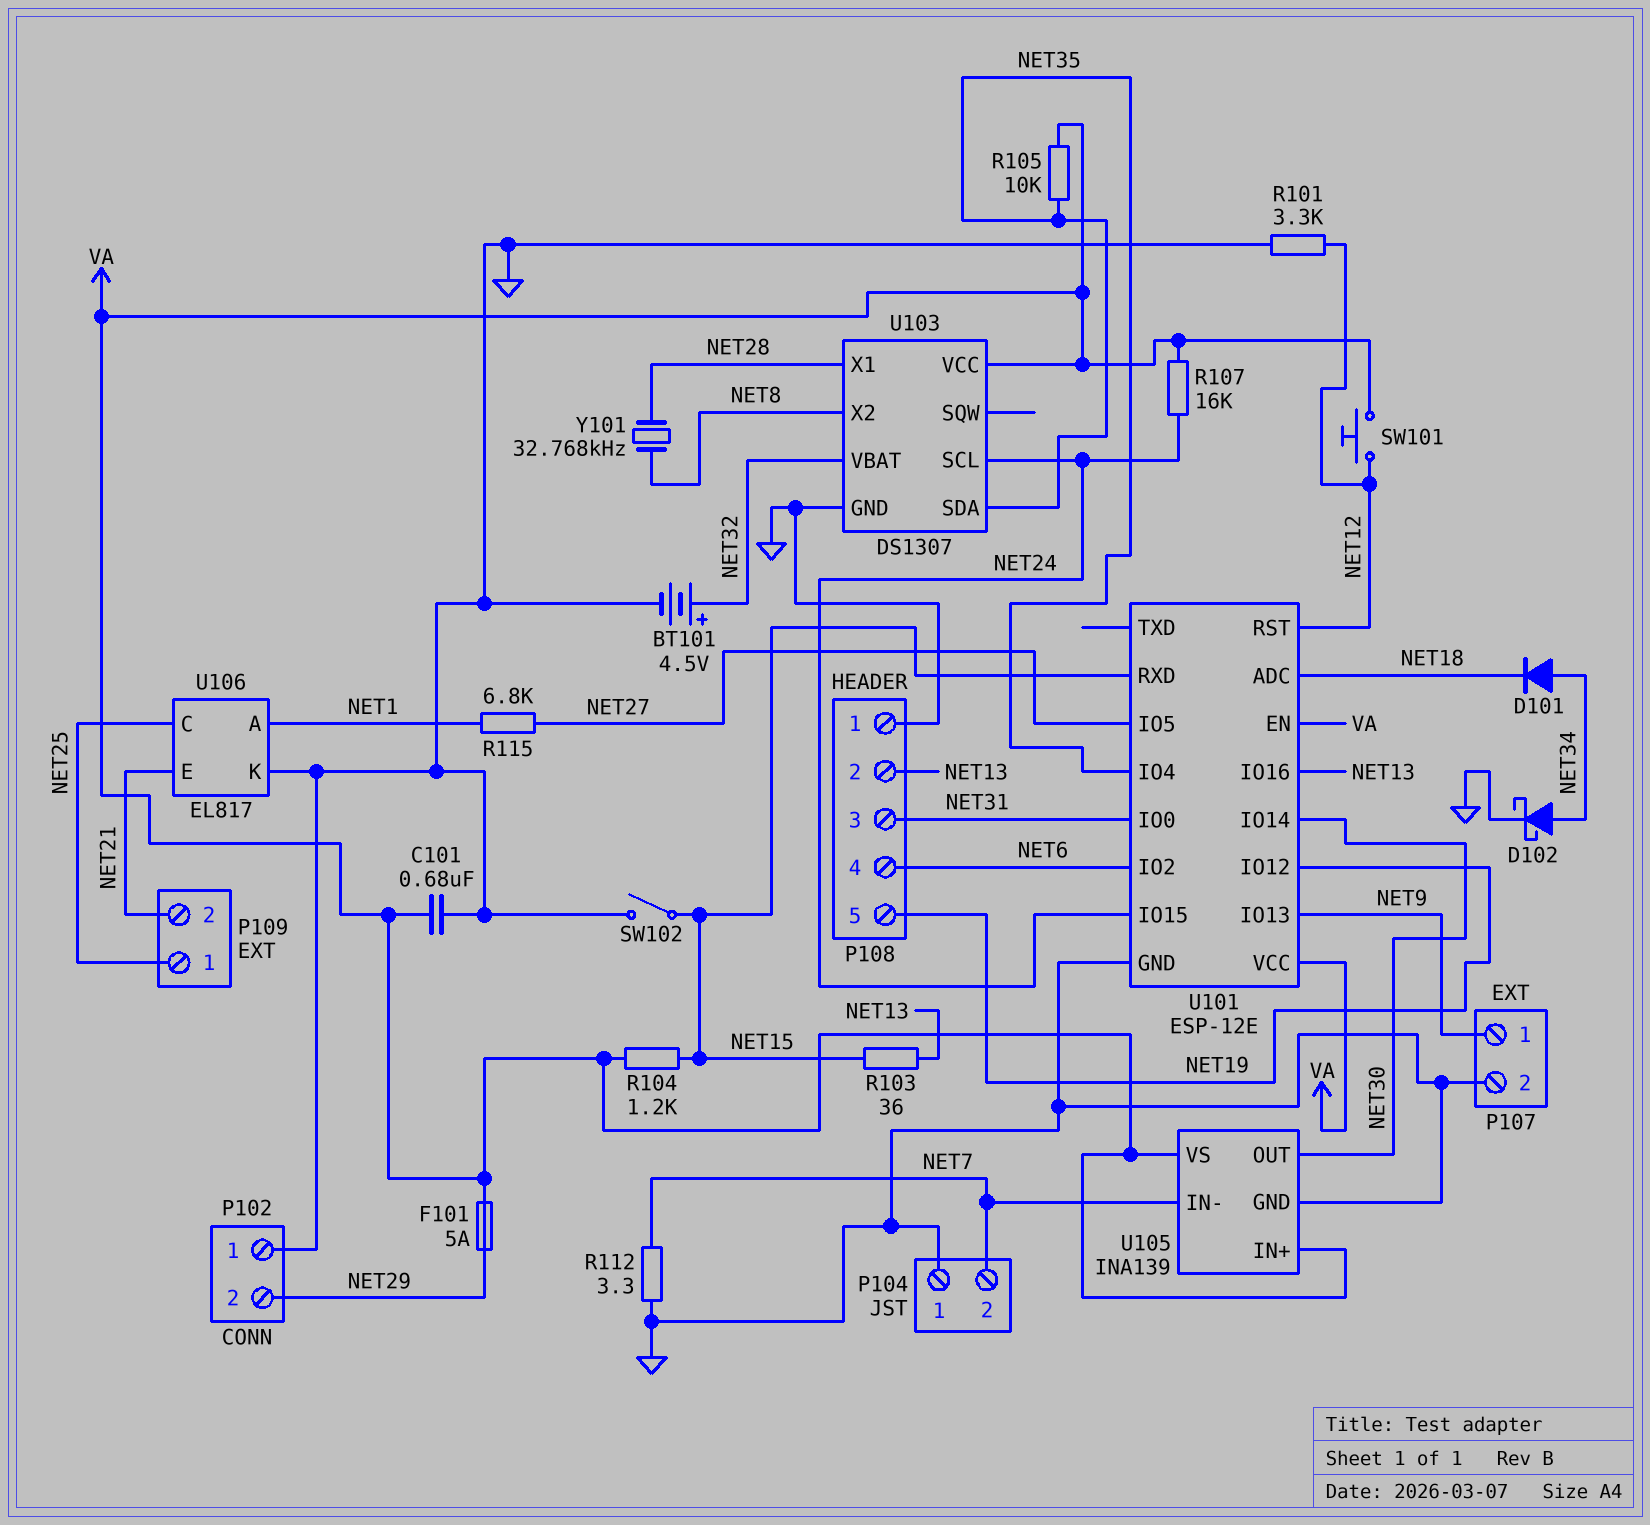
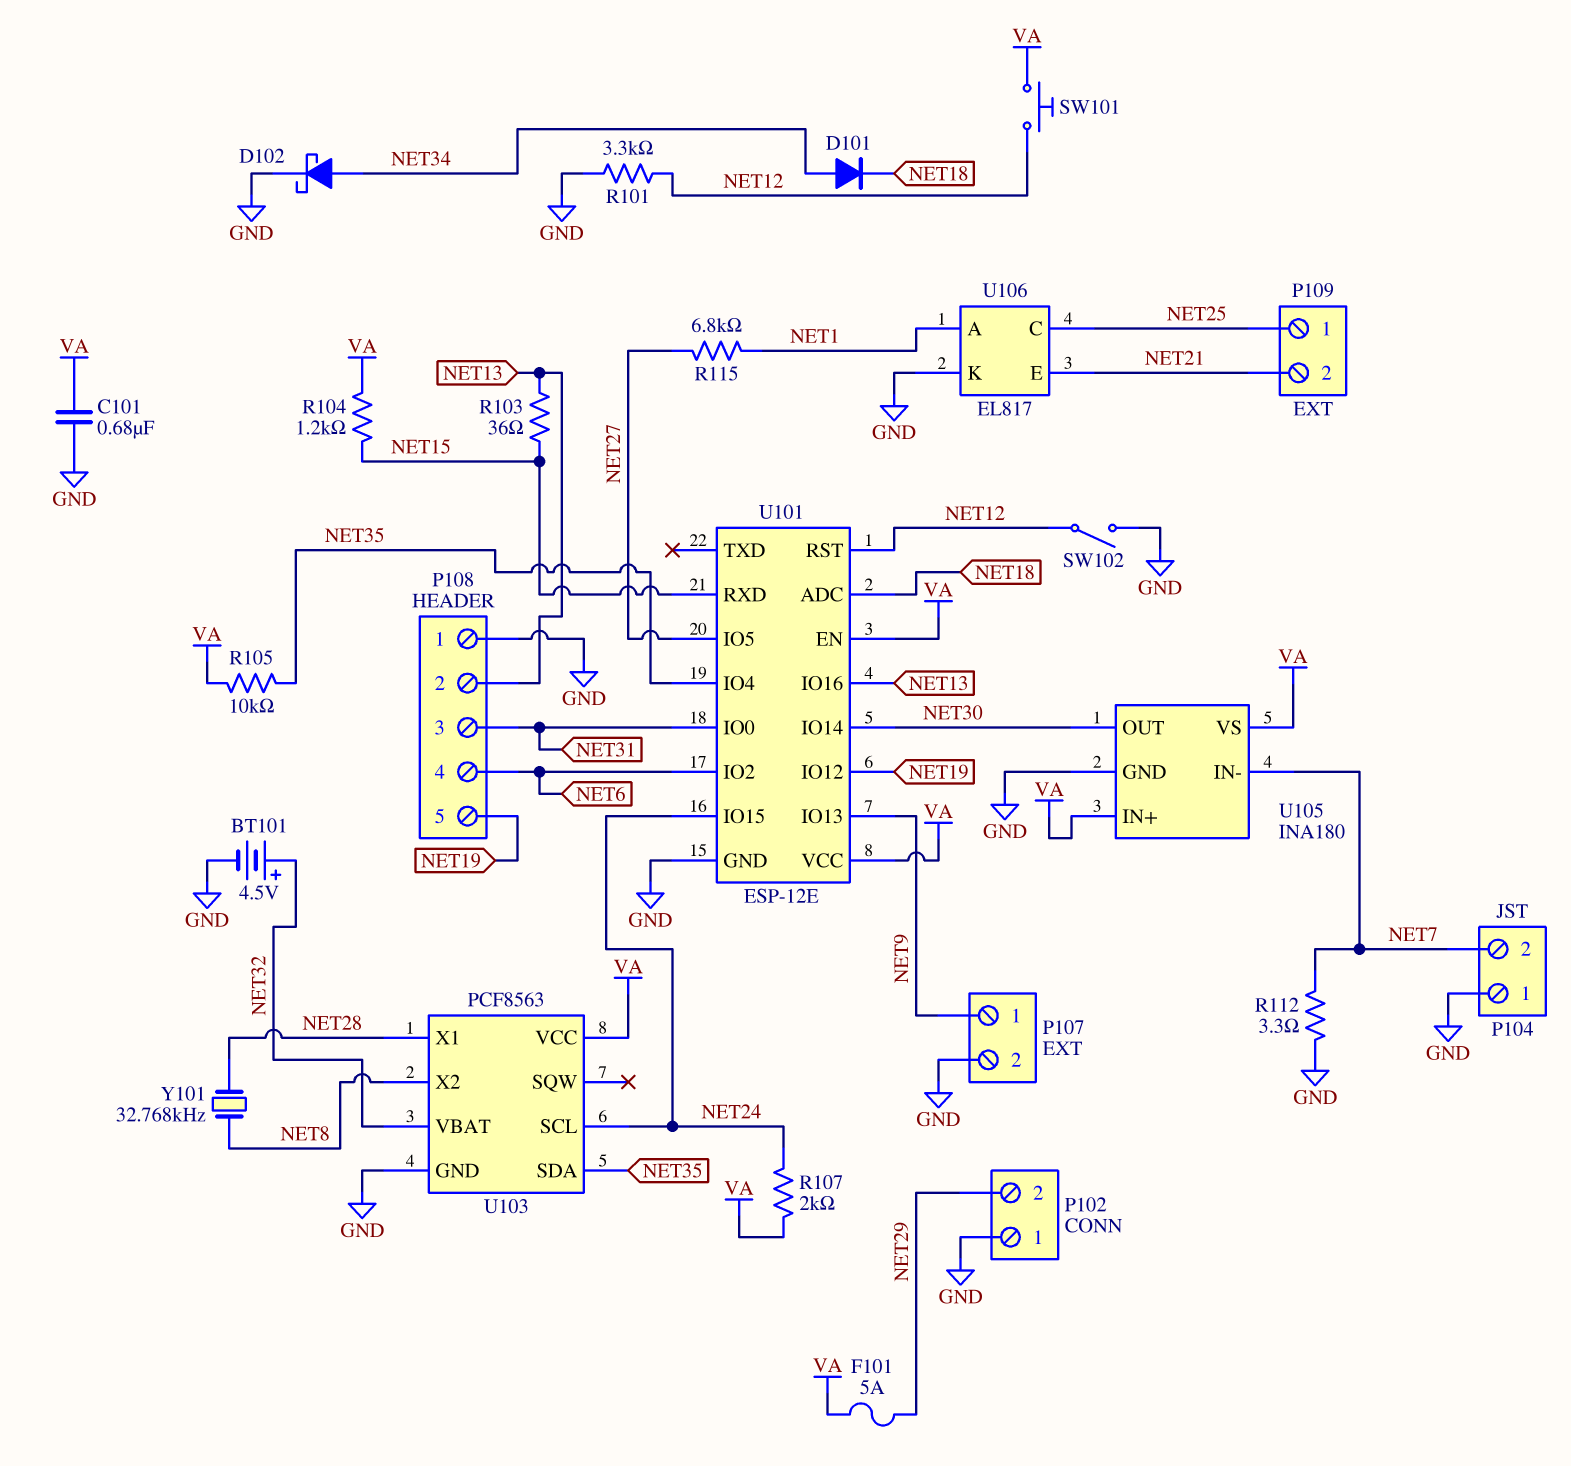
R107: 16k (NET24, VA) -> 2k (NET24, VA)
SW102: switch (GND, NET15) -> switch (GND, NET12)
U103: DS1307 -> PCF8563
U105: INA139 -> INA180

